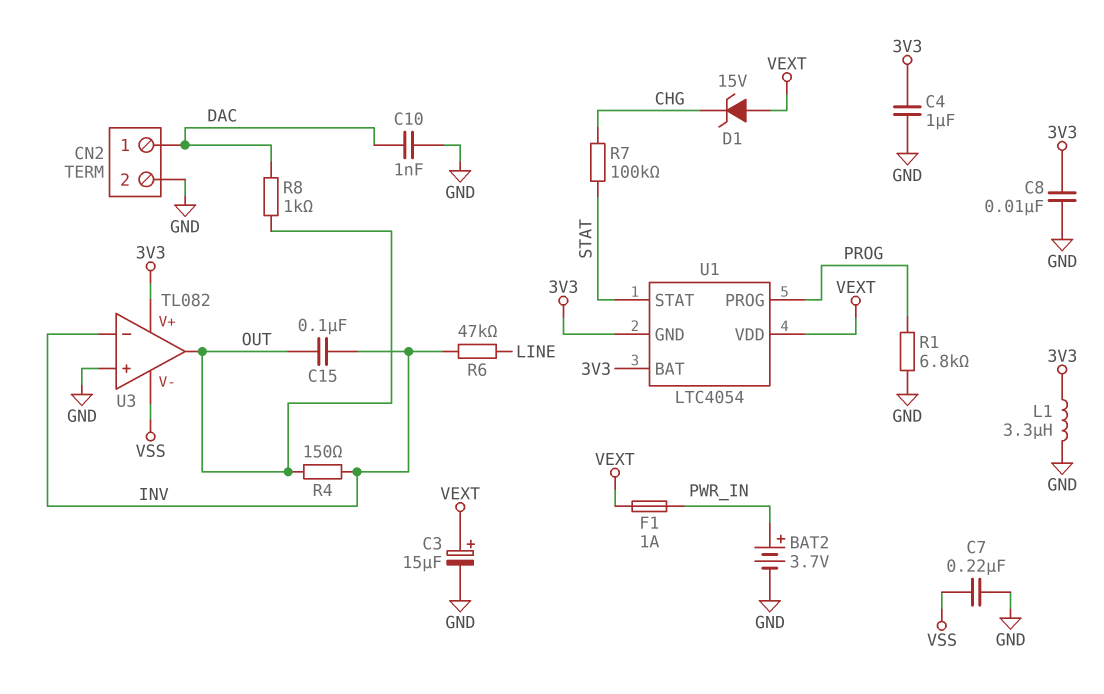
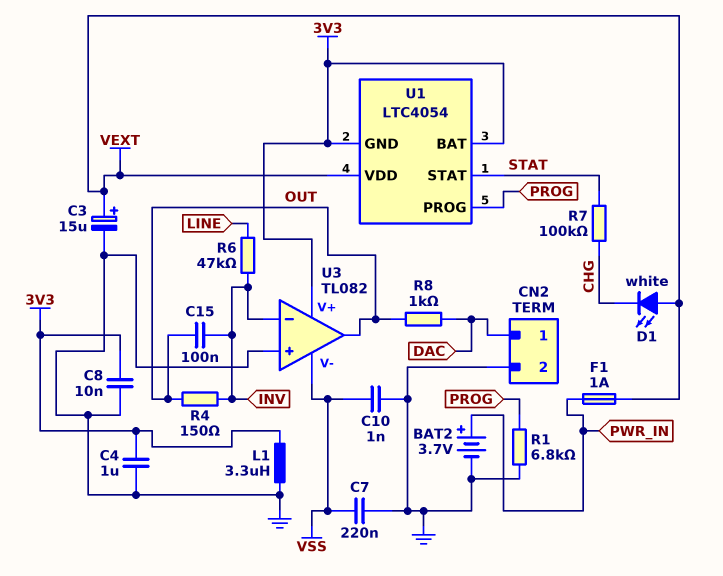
C10: 1nF (DAC, GND) -> 1nF (GND, VSS)
D1: zener 15V (A VEXT, K CHG) -> LED white (A VEXT, K CHG)

